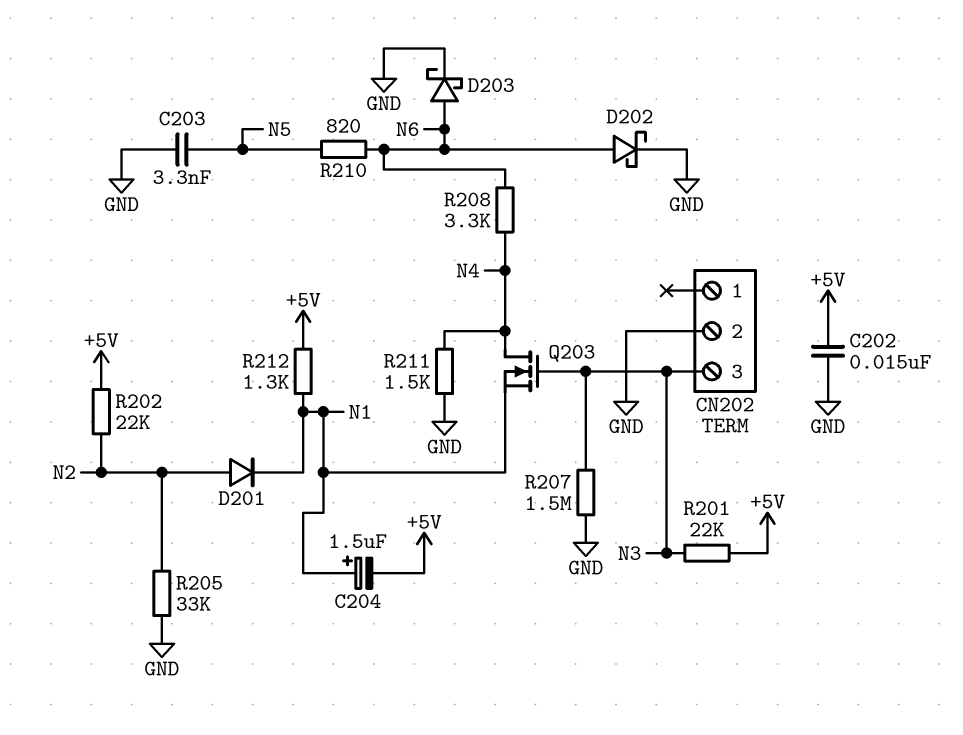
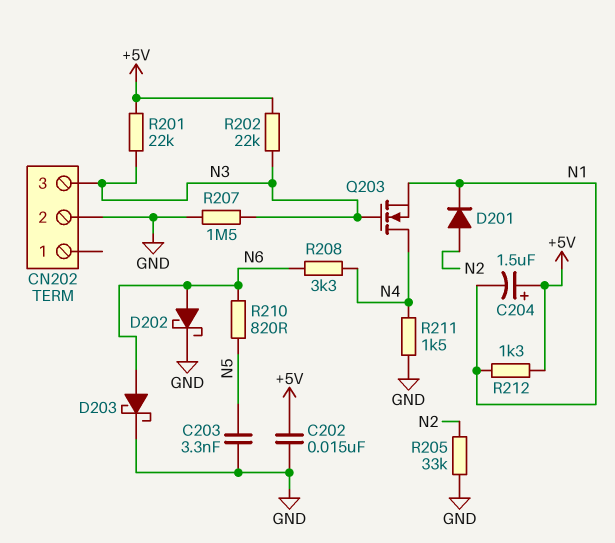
C204: 1.5uF (plus N1, minus +5V) -> 1.5uF (plus +5V, minus N1)
R202: 22k (+5V, N2) -> 22k (+5V, N3)

